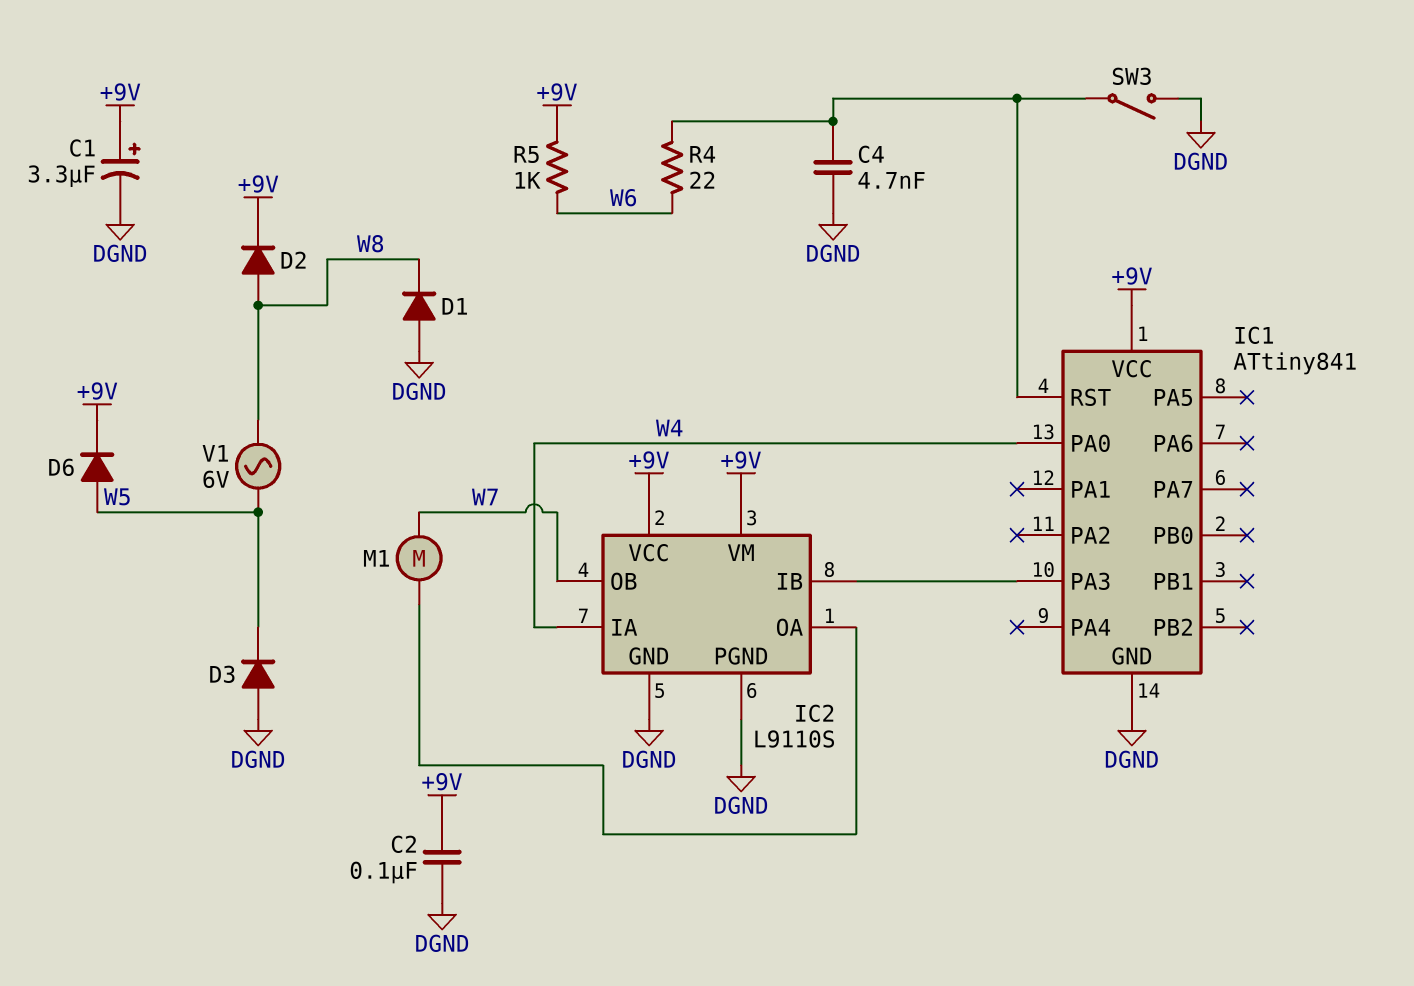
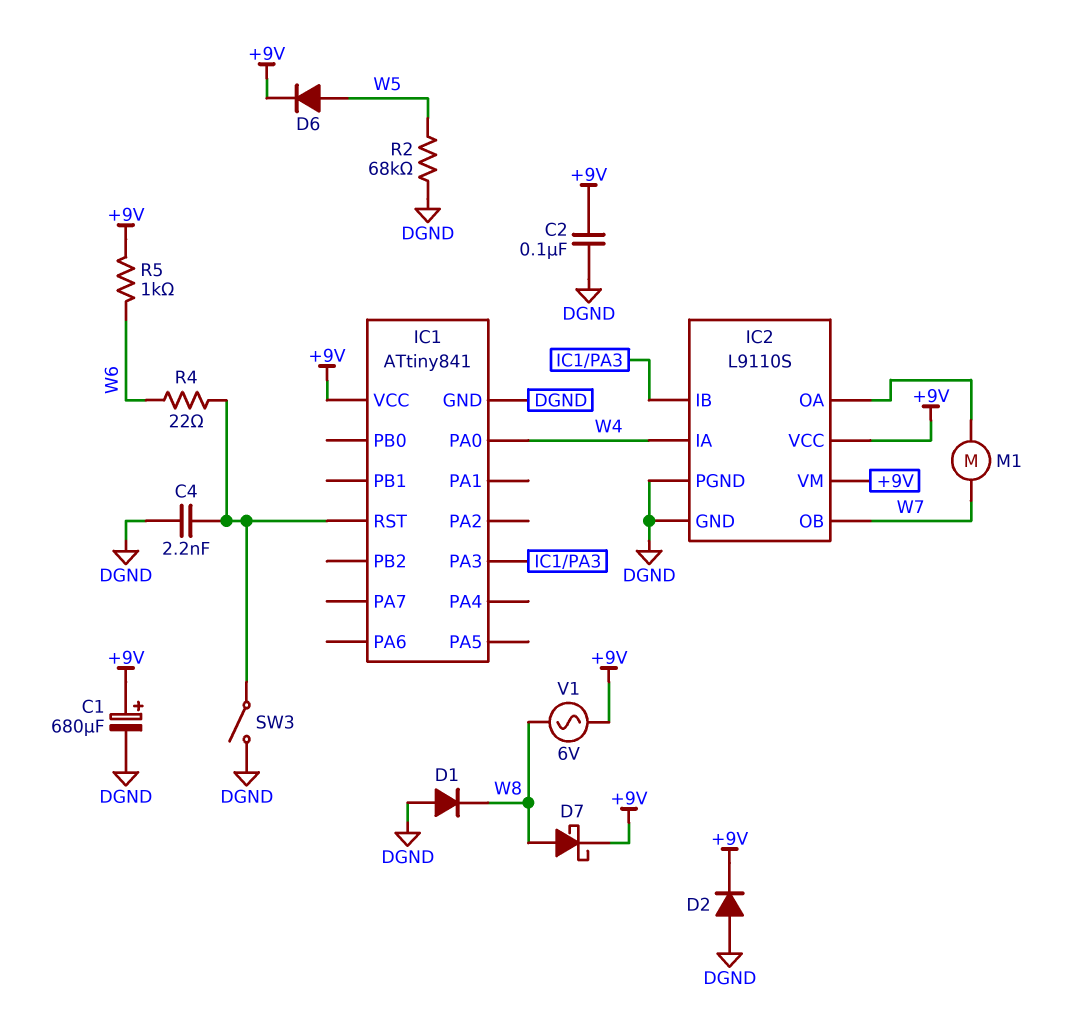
C1: 3.3uF (plus +9V, minus DGND) -> 680uF (plus +9V, minus DGND)
C4: 4.7nF (DGND, IC1/RST) -> 2.2nF (DGND, IC1/RST)
D2: diode (A W8, K +9V) -> diode (A DGND, K +9V)
D3: diode (A DGND, K W5) -> none
D7: none -> schottky (A W8, K +9V)
R2: none -> 68k (DGND, W5)
V1: AC 6V (W5, W8) -> AC 6V (+9V, W8)

